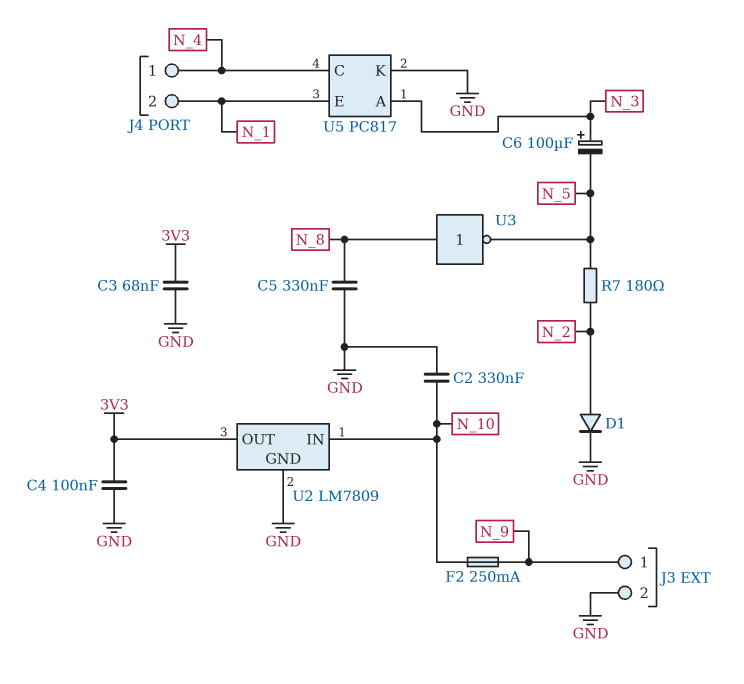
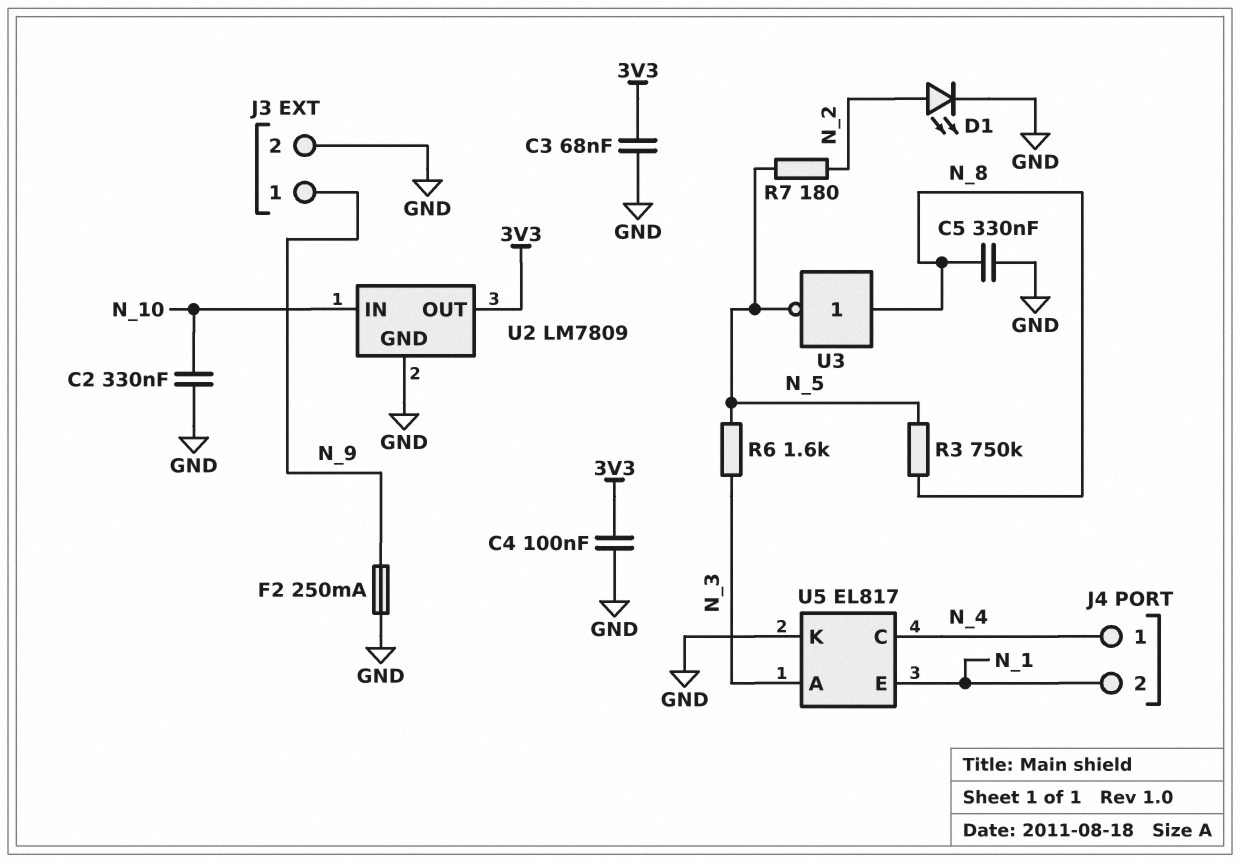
C6: 100uF (plus N_3, minus N_5) -> none
D1: diode (A N_2, K GND) -> LED (A N_2, K GND)
F2: 250mA (N_9, N_10) -> 250mA (GND, N_9)
R3: none -> 750k (N_5, N_8)
R6: none -> 1.6k (N_3, N_5)
U5: PC817 -> EL817

